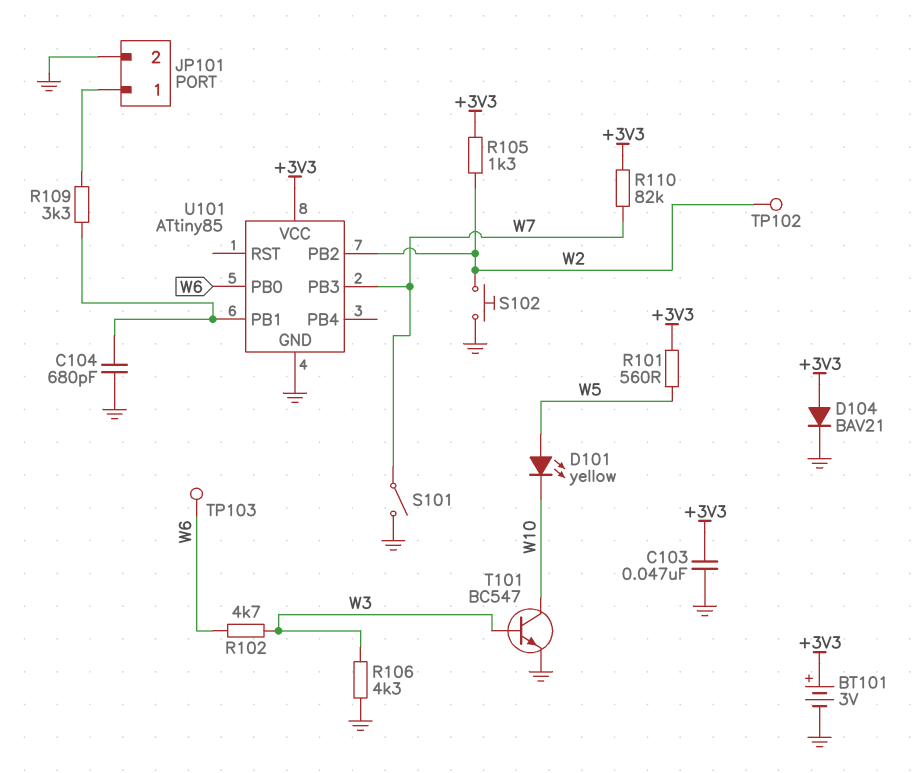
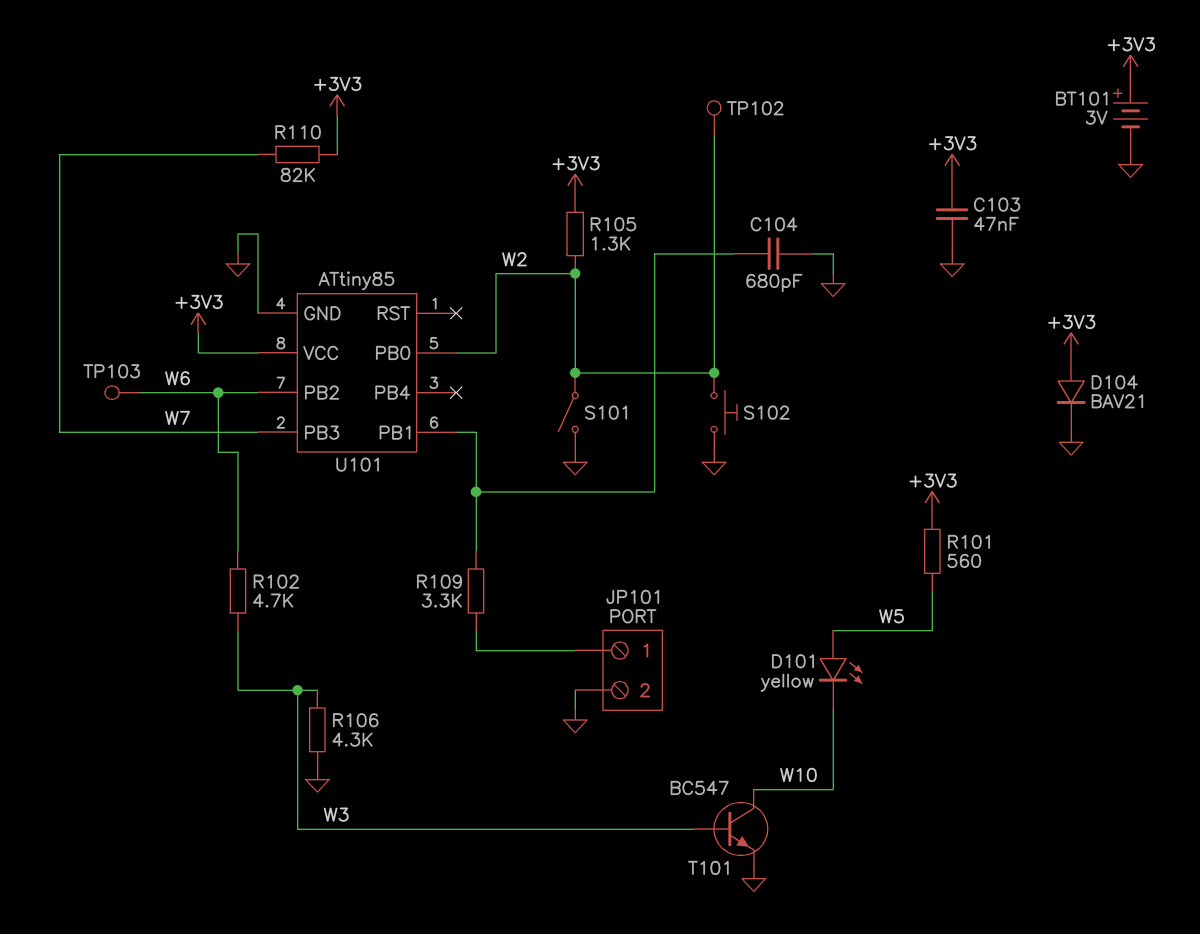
S101: switch (GND, W7) -> switch (GND, W2)
U101 pin PB0: W6 -> W2
U101 pin PB2: W2 -> W6

